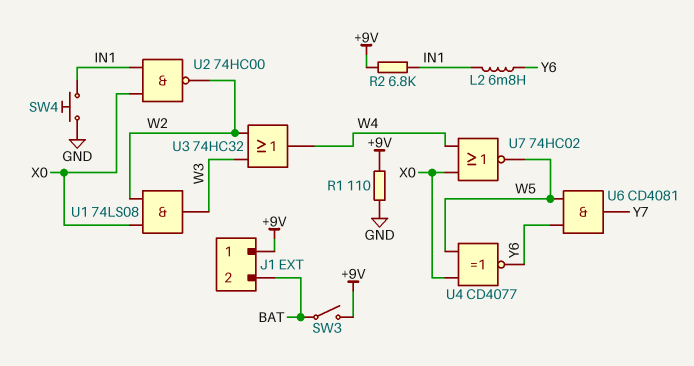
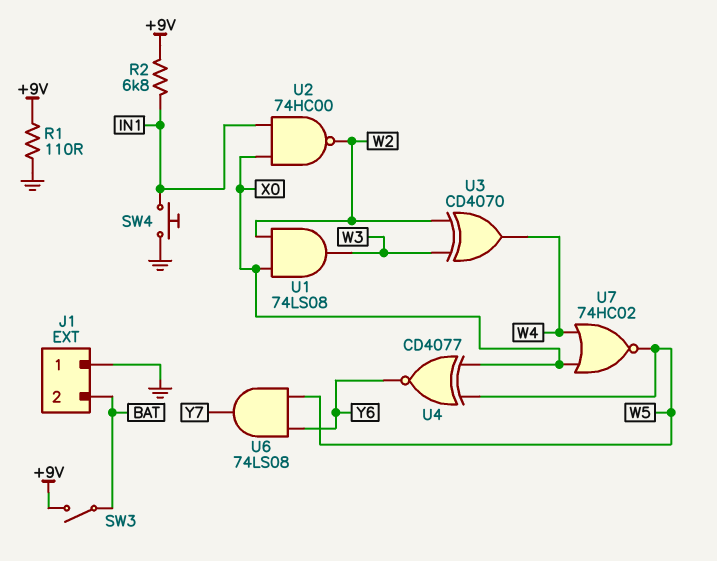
J1 pin 1: +9V -> GND
L2: 6.8mH (IN1, Y6) -> none
U3: OR 74HC32 (in W2, in W3, out W4) -> XOR CD4070 (in W2, in W3, out W4)
U6: AND CD4081 (in W5, in Y6, out Y7) -> AND 74LS08 (in W5, in Y6, out Y7)

